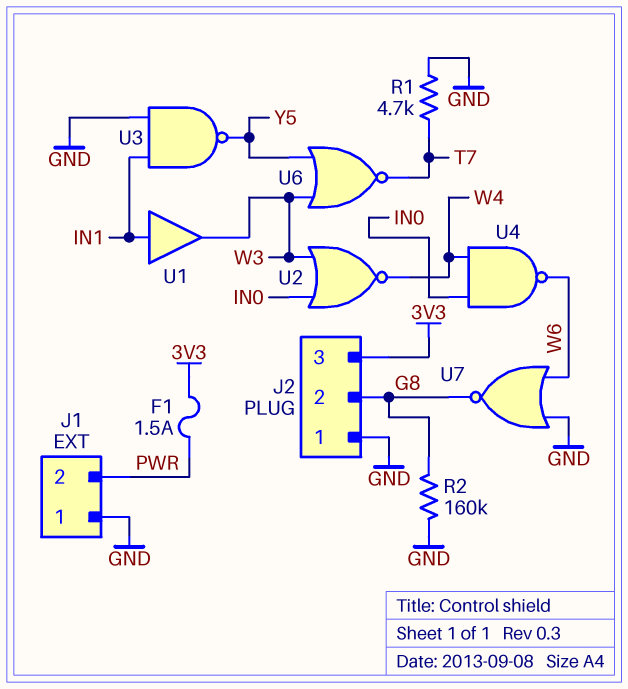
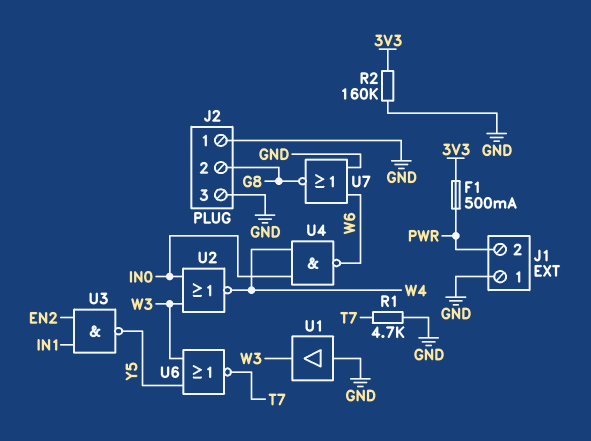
F1: 1.5A (3V3, PWR) -> 500mA (3V3, PWR)
J2 pin 3: 3V3 -> GND
R2: 160k (G8, GND) -> 160k (3V3, GND)
U1: buffer (in IN1, out W3) -> buffer (in GND, out W3)
U3: NAND (in GND, in IN1, out Y5) -> NAND (in EN2, in IN1, out Y5)

